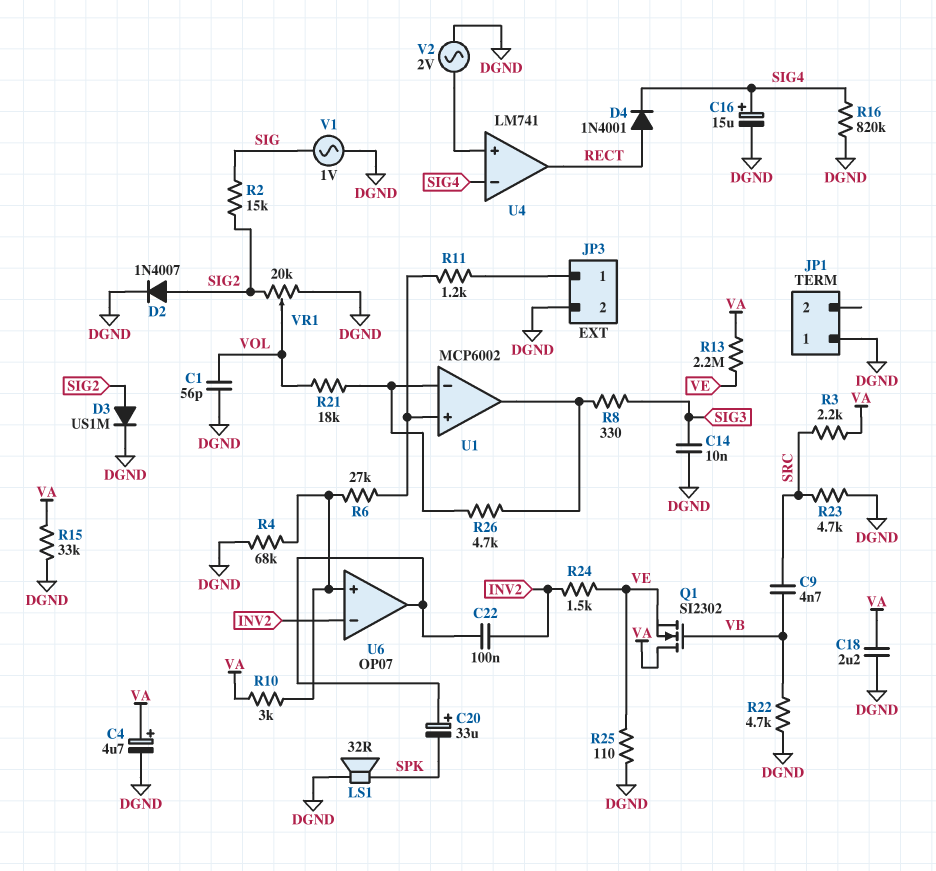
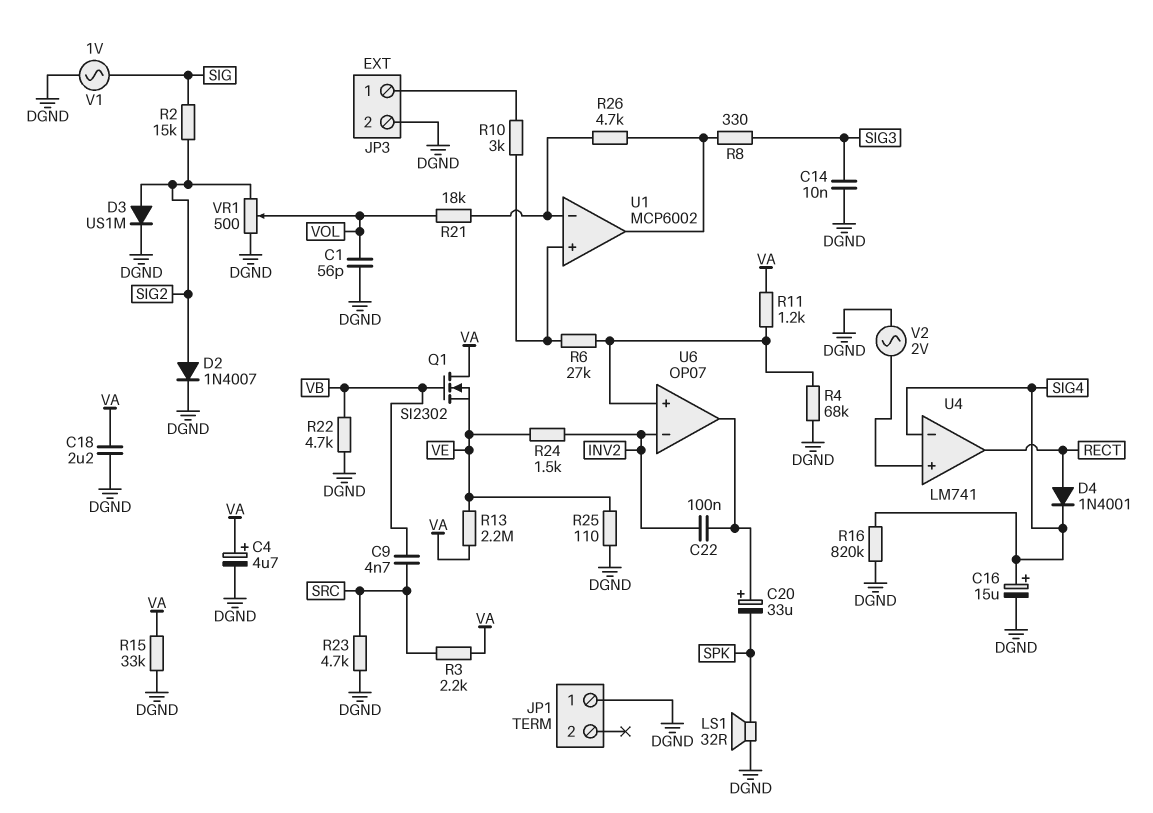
R10: 3k (U6/in+, VA) -> 3k (JP3/1, U1/in+)
R11: 1.2k (JP3/1, U1/in+) -> 1.2k (U6/in+, VA)
VR1: 20k (DGND, SIG2, wiper VOL) -> 500 (DGND, SIG2, wiper VOL)

